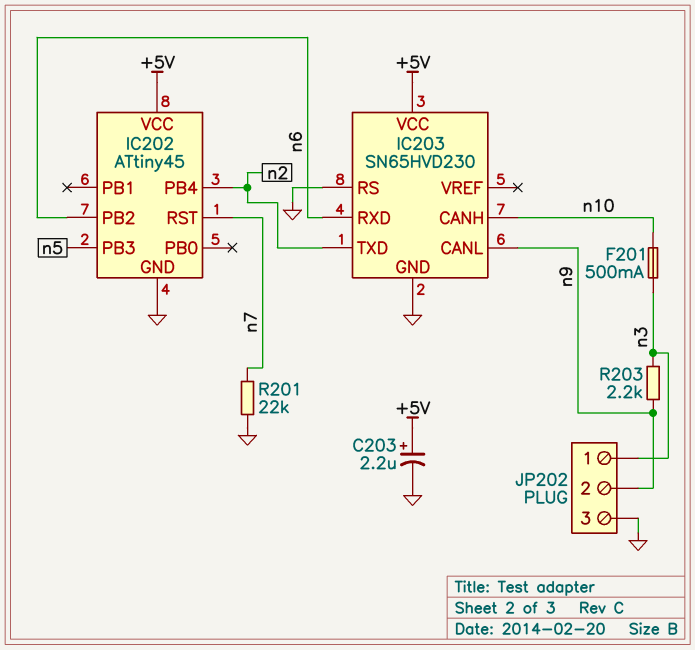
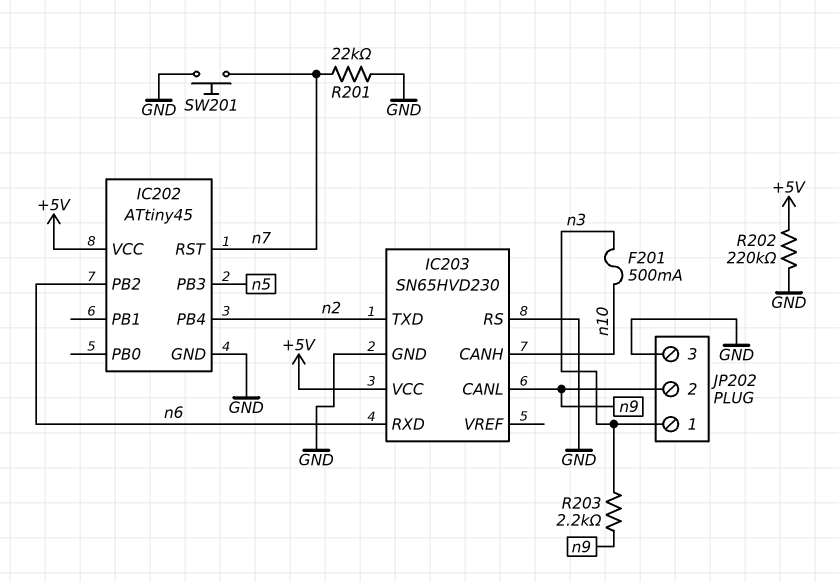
C203: 2.2uF (plus +5V, minus GND) -> none
R202: none -> 220k (+5V, GND)
SW201: none -> button (GND, n7)

